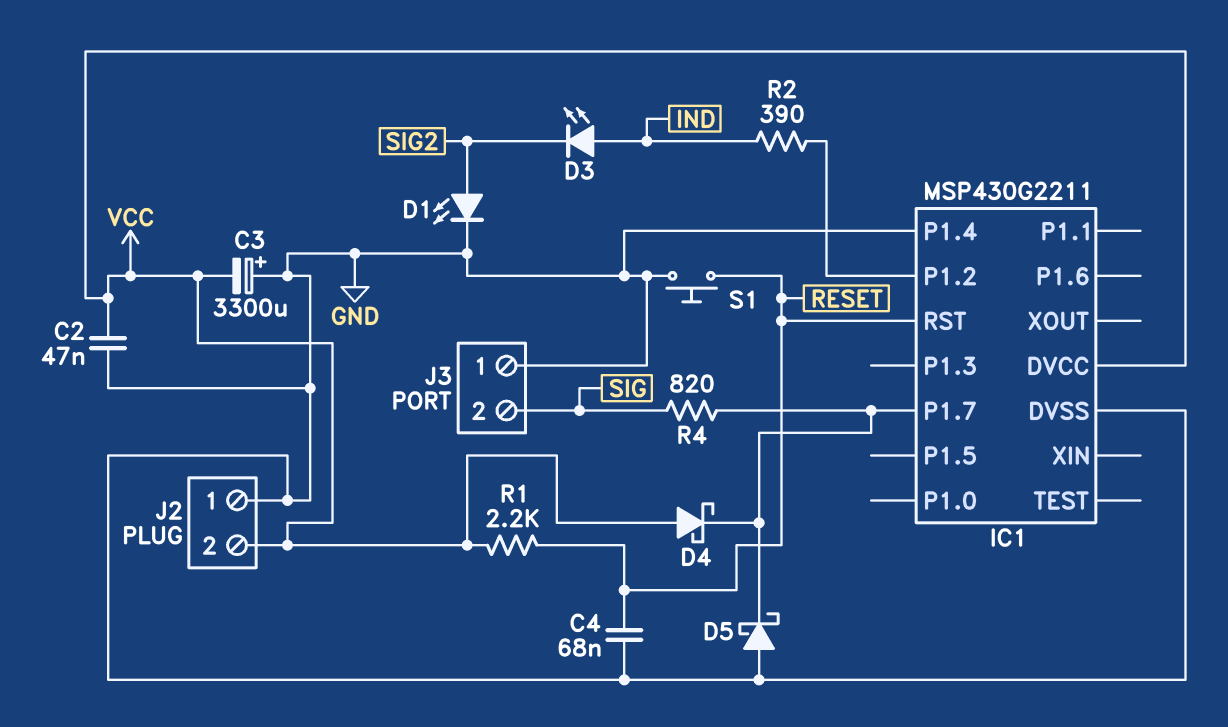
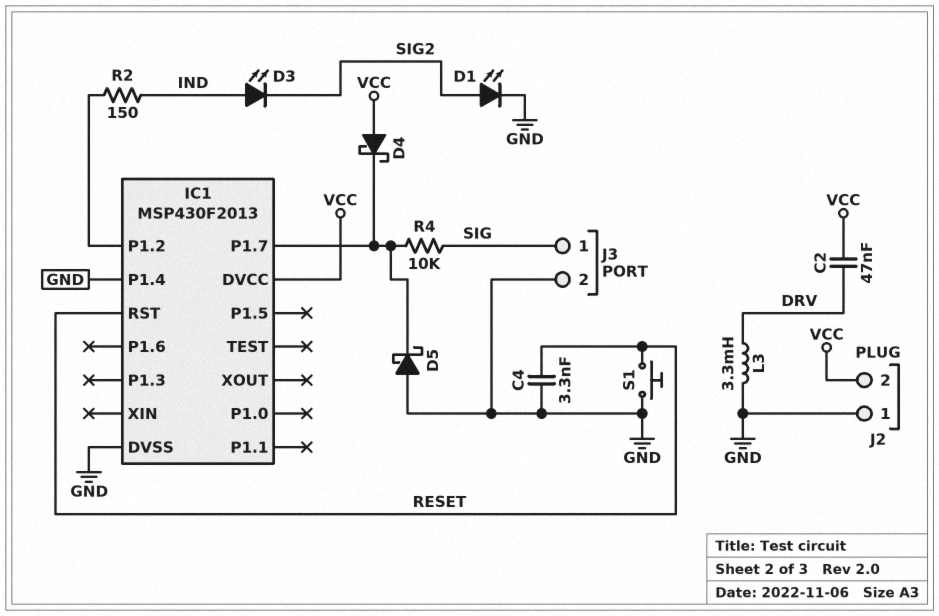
C2: 47nF (GND, VCC) -> 47nF (DRV, VCC)
C3: 3300uF (plus GND, minus VCC) -> none
C4: 68nF (GND, RESET) -> 3.3nF (GND, RESET)
IC1: MSP430G2211 -> MSP430F2013
J3 pin 1: GND -> SIG
J3 pin 2: SIG -> GND
L3: none -> 3.3mH (DRV, GND)
R1: 2.2k (RESET, VCC) -> none
R2: 390 (IC1/P1.2, IND) -> 150 (IC1/P1.2, IND)
R4: 820 (IC1/P1.7, SIG) -> 10k (IC1/P1.7, SIG)

